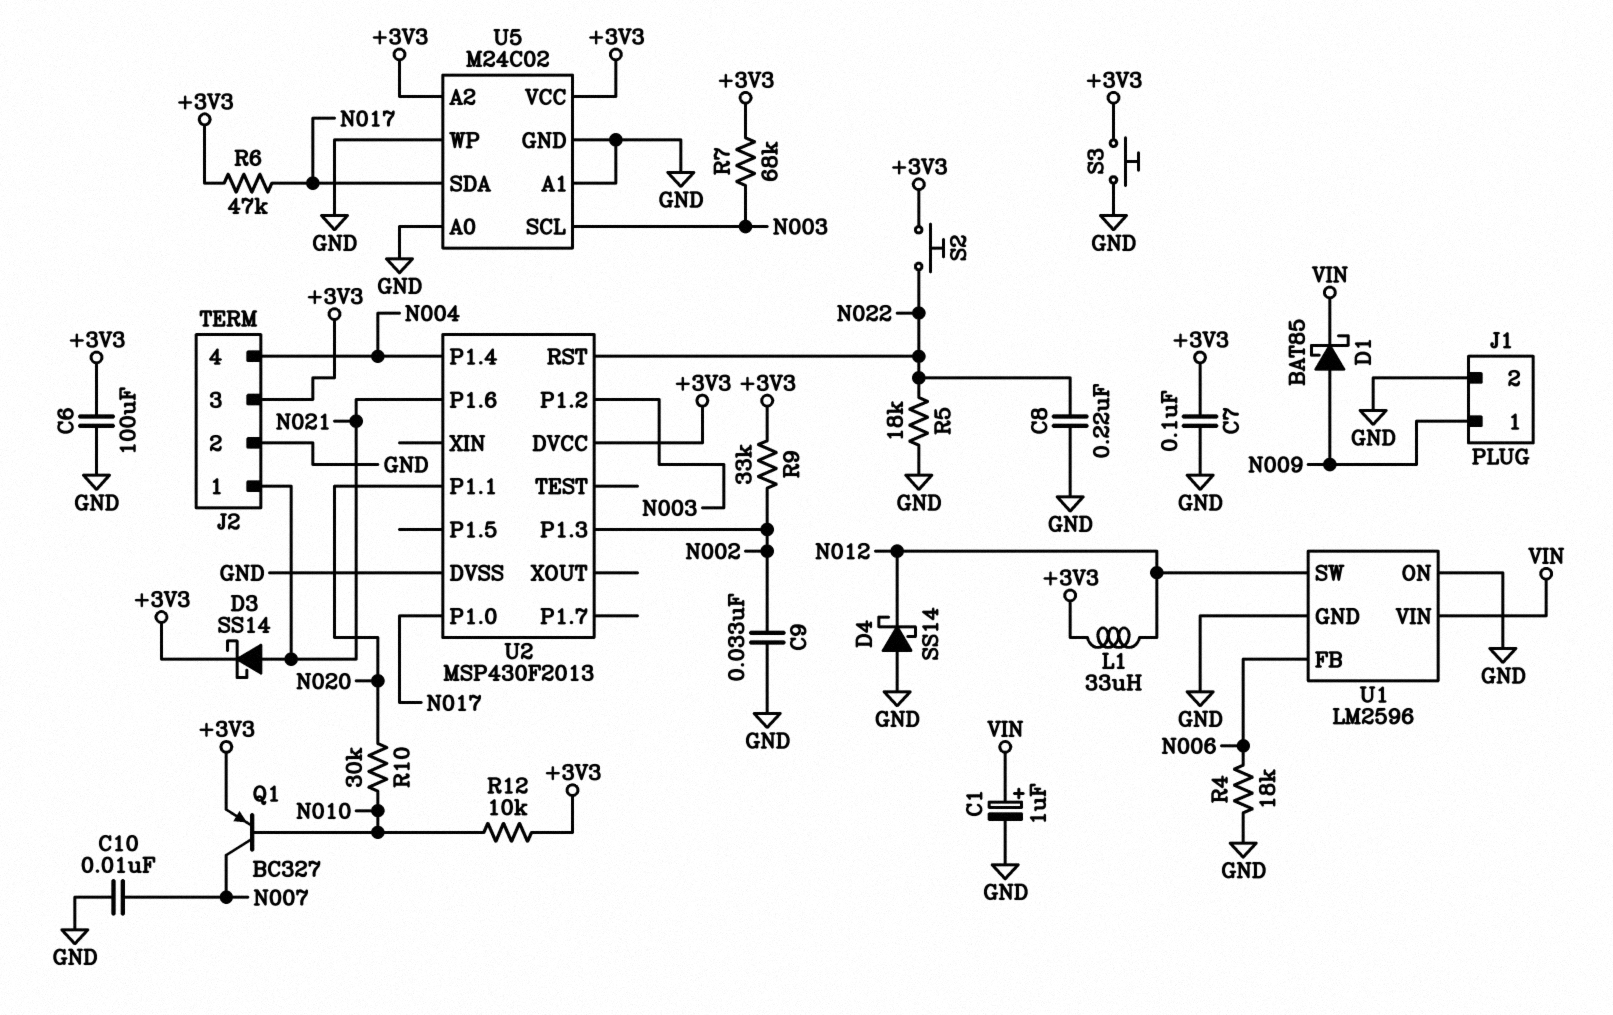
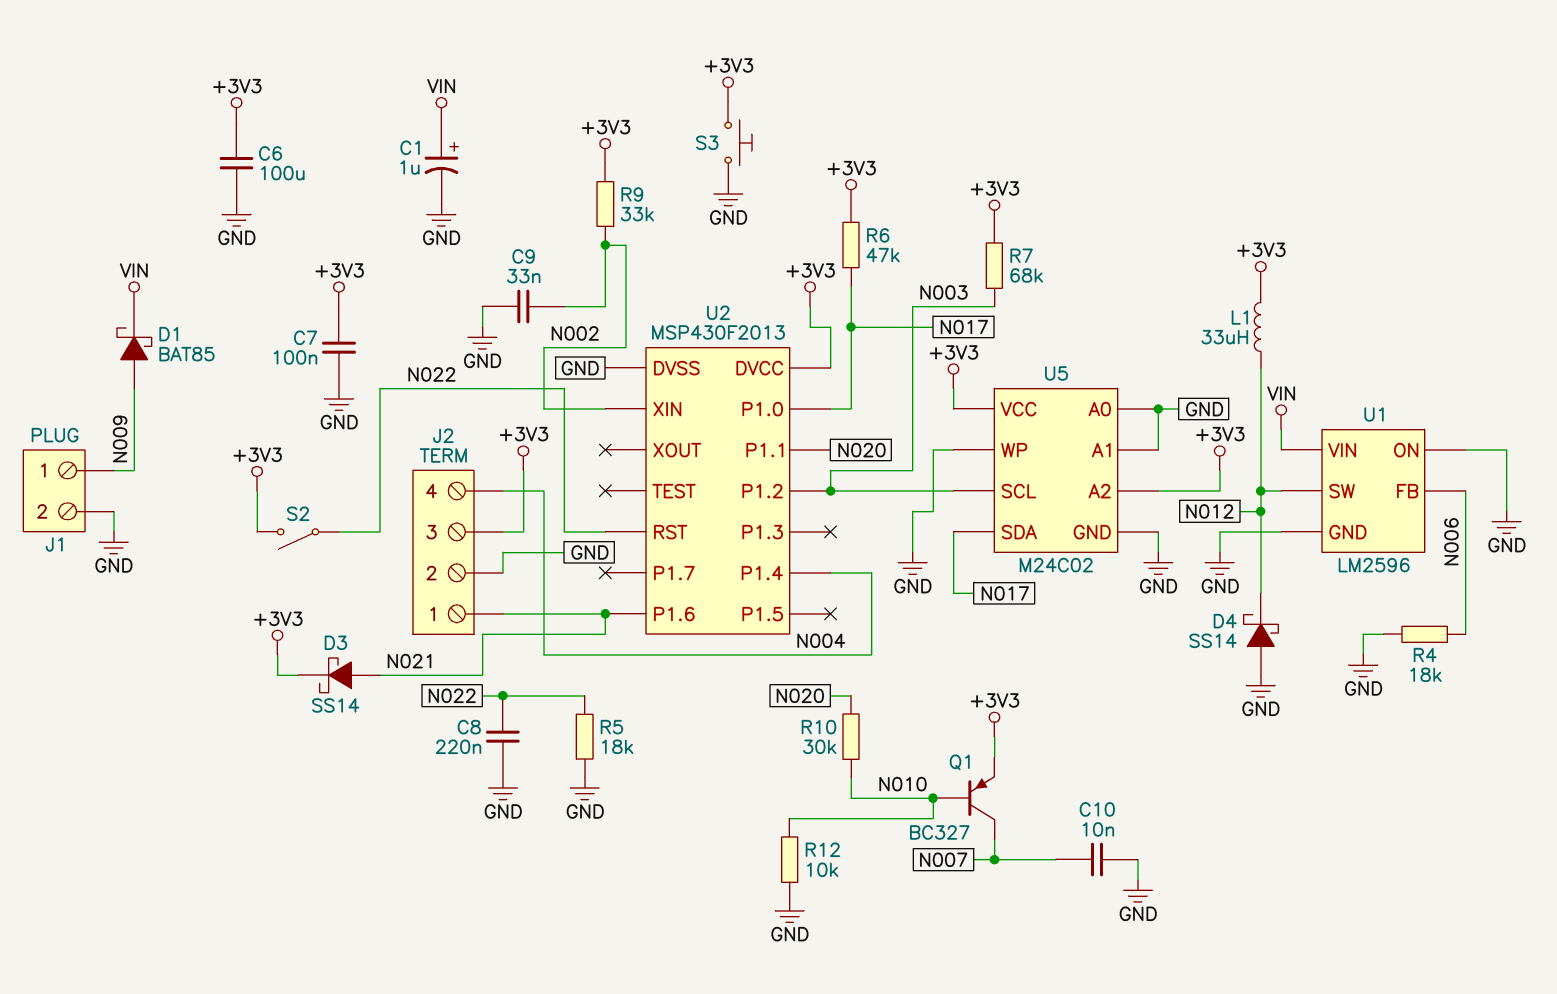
R12: 10k (+3V3, N010) -> 10k (GND, N010)
S2: button (+3V3, N022) -> switch (+3V3, N022)
U2 pin P1.3: N002 -> none
U2 pin XIN: none -> N002

